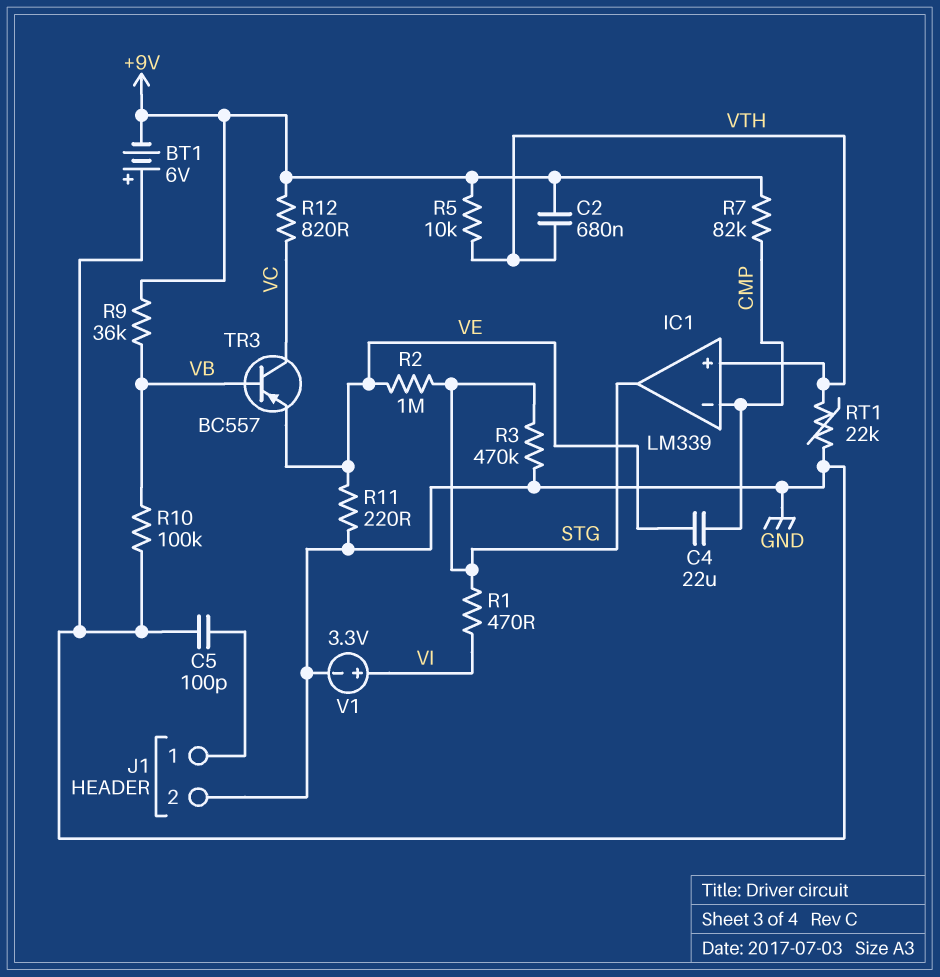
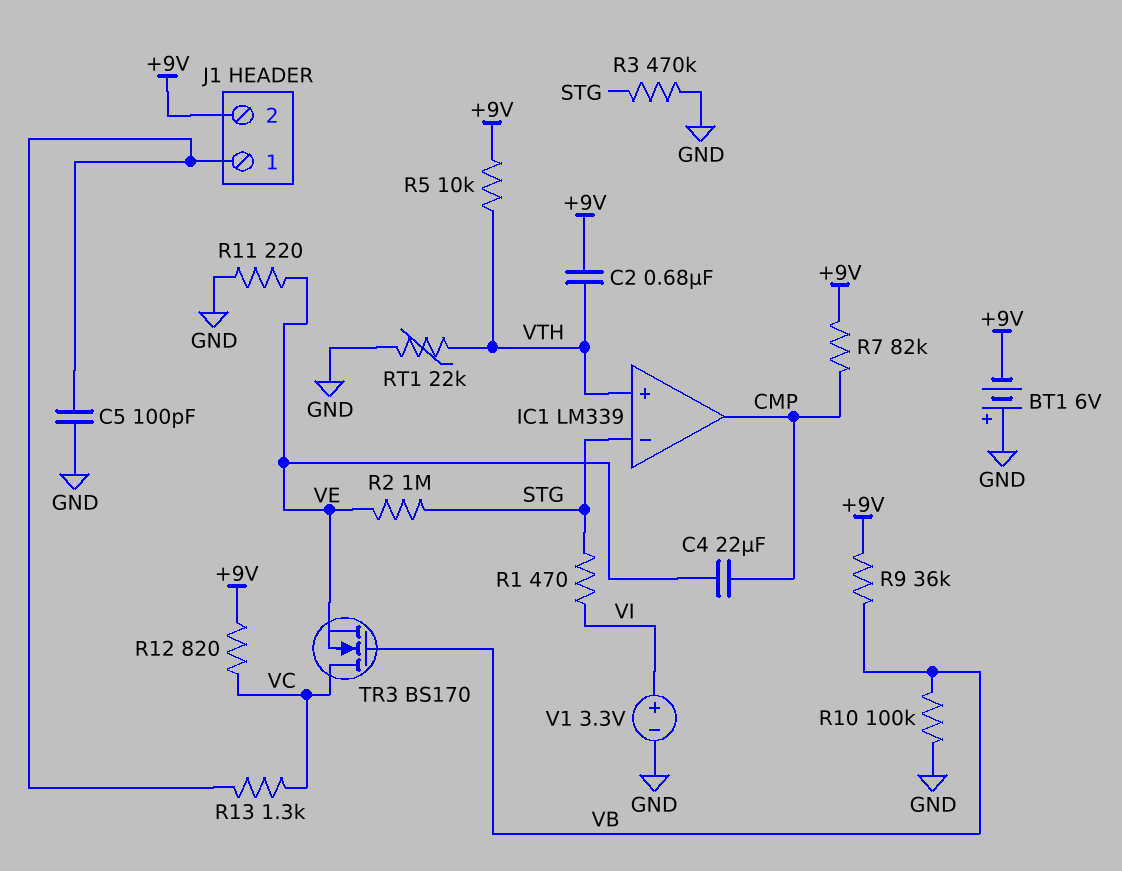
IC1 pin in-: CMP -> STG
IC1 pin out: STG -> CMP
J1 pin 2: GND -> +9V
R13: none -> 1.3k (J1/1, VC)
TR3: PNP BC557 (B VB, C VC, E VE) -> NMOS BS170 (G VB, D VC, S VE)

